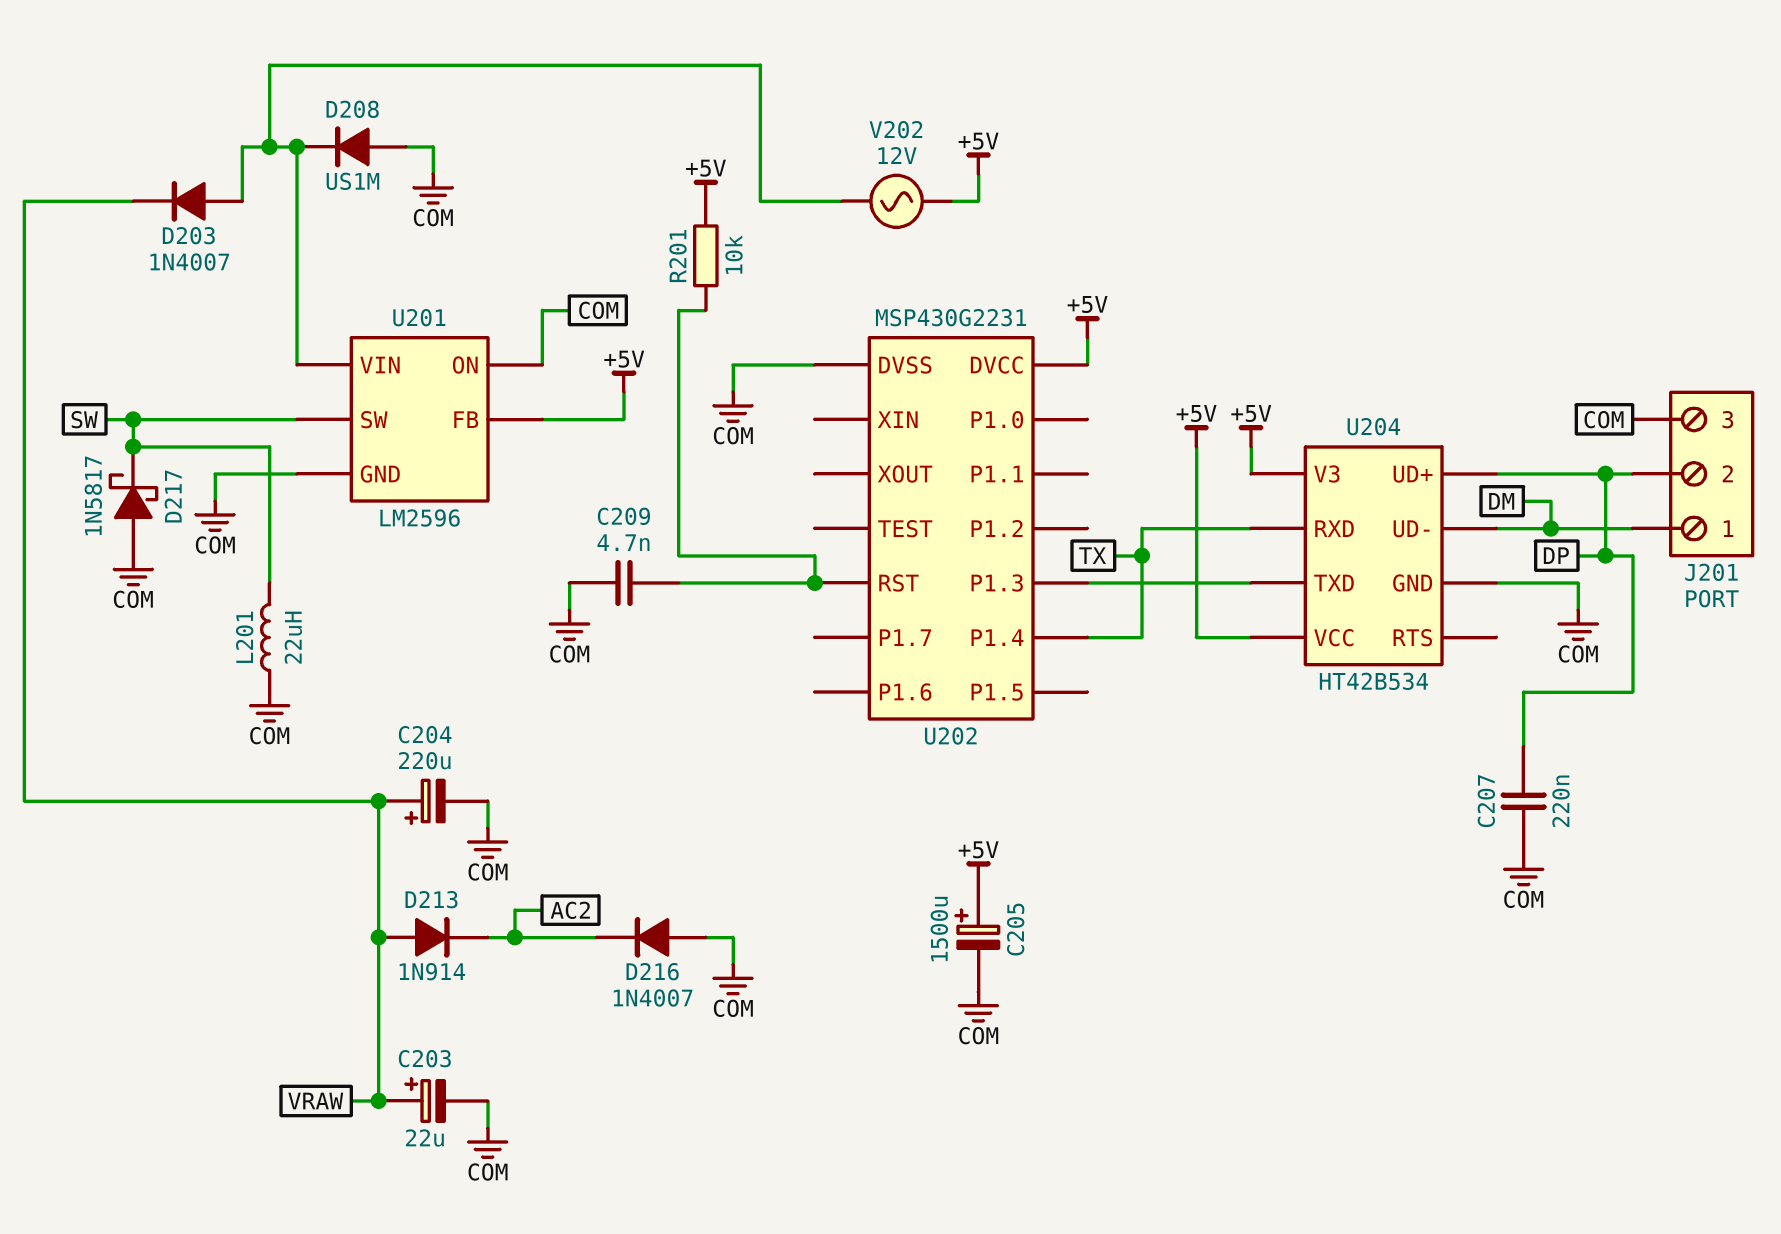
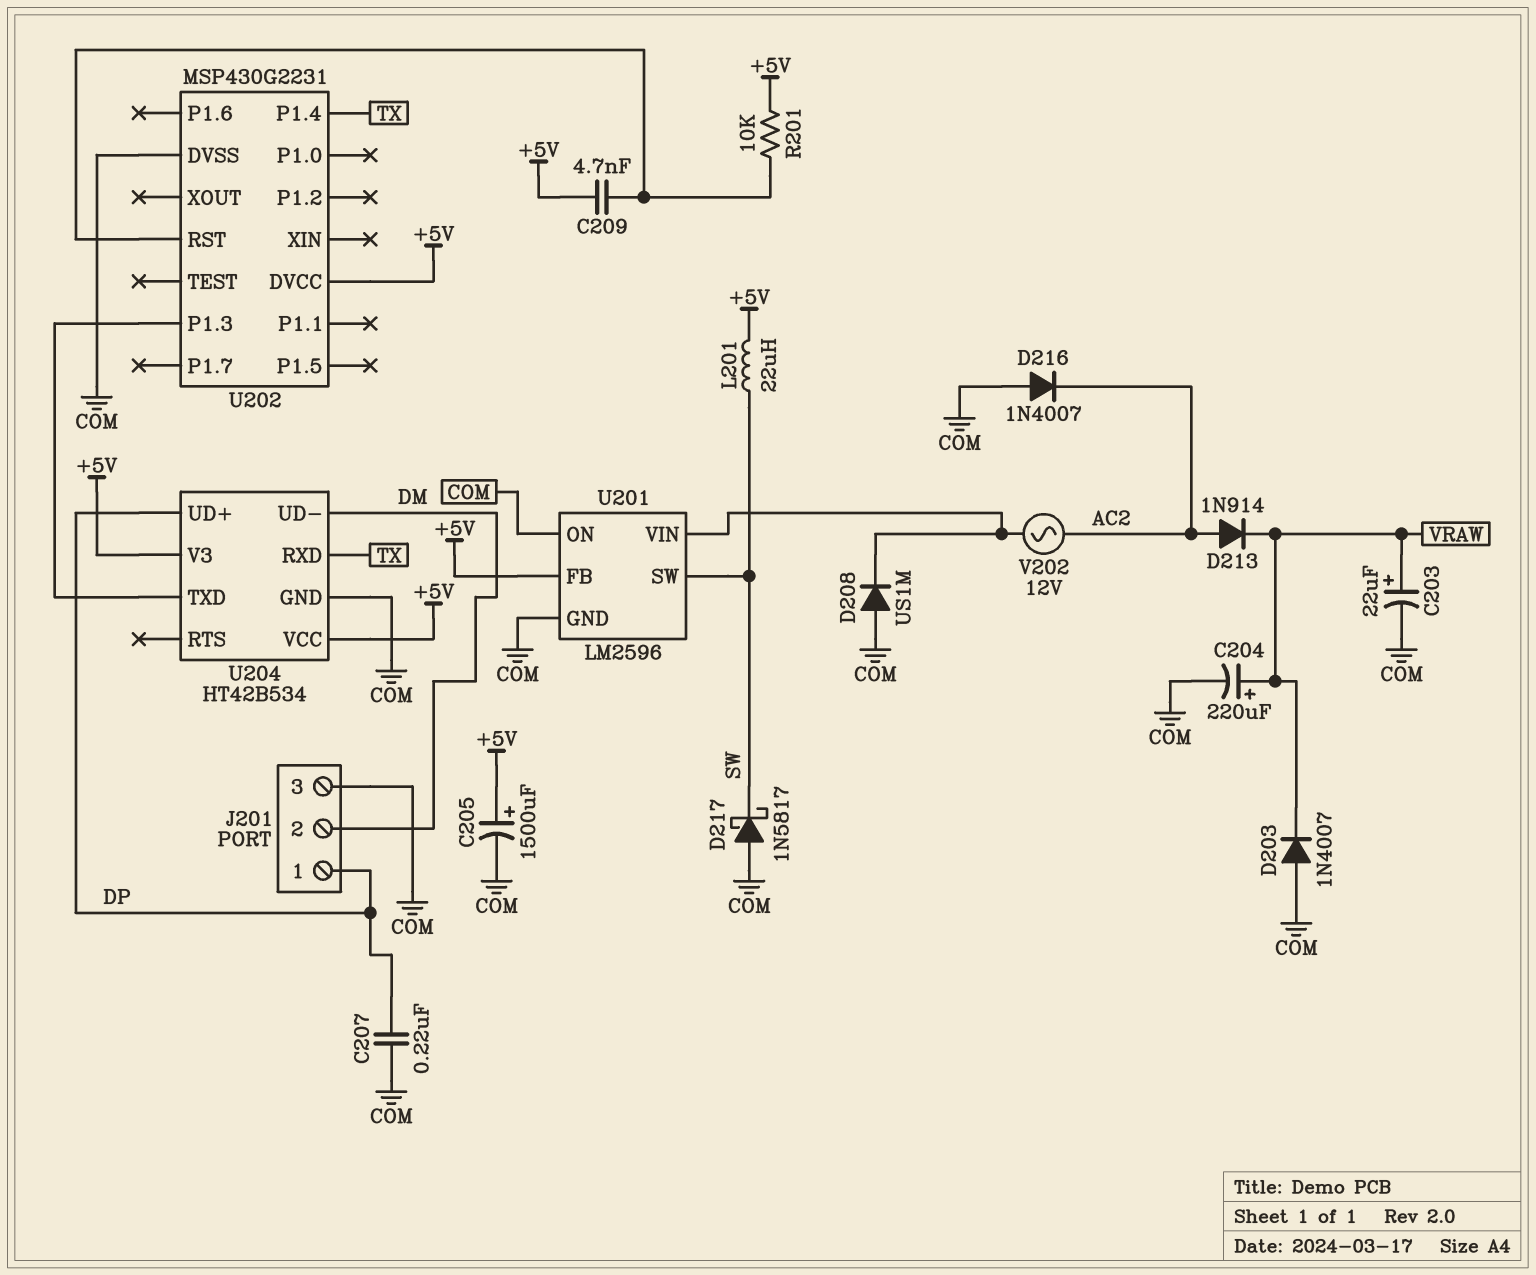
C209: 4.7nF (COM, U202/RST) -> 4.7nF (+5V, U202/RST)
D203: diode 1N4007 (A U201/VIN, K VRAW) -> diode 1N4007 (A COM, K VRAW)
D213: diode 1N914 (A VRAW, K AC2) -> diode 1N914 (A AC2, K VRAW)
J201 pin 1: DM -> DP
J201 pin 2: DP -> DM
L201: 22uH (COM, SW) -> 22uH (+5V, SW)
V202: AC 12V (+5V, U201/VIN) -> AC 12V (AC2, U201/VIN)

